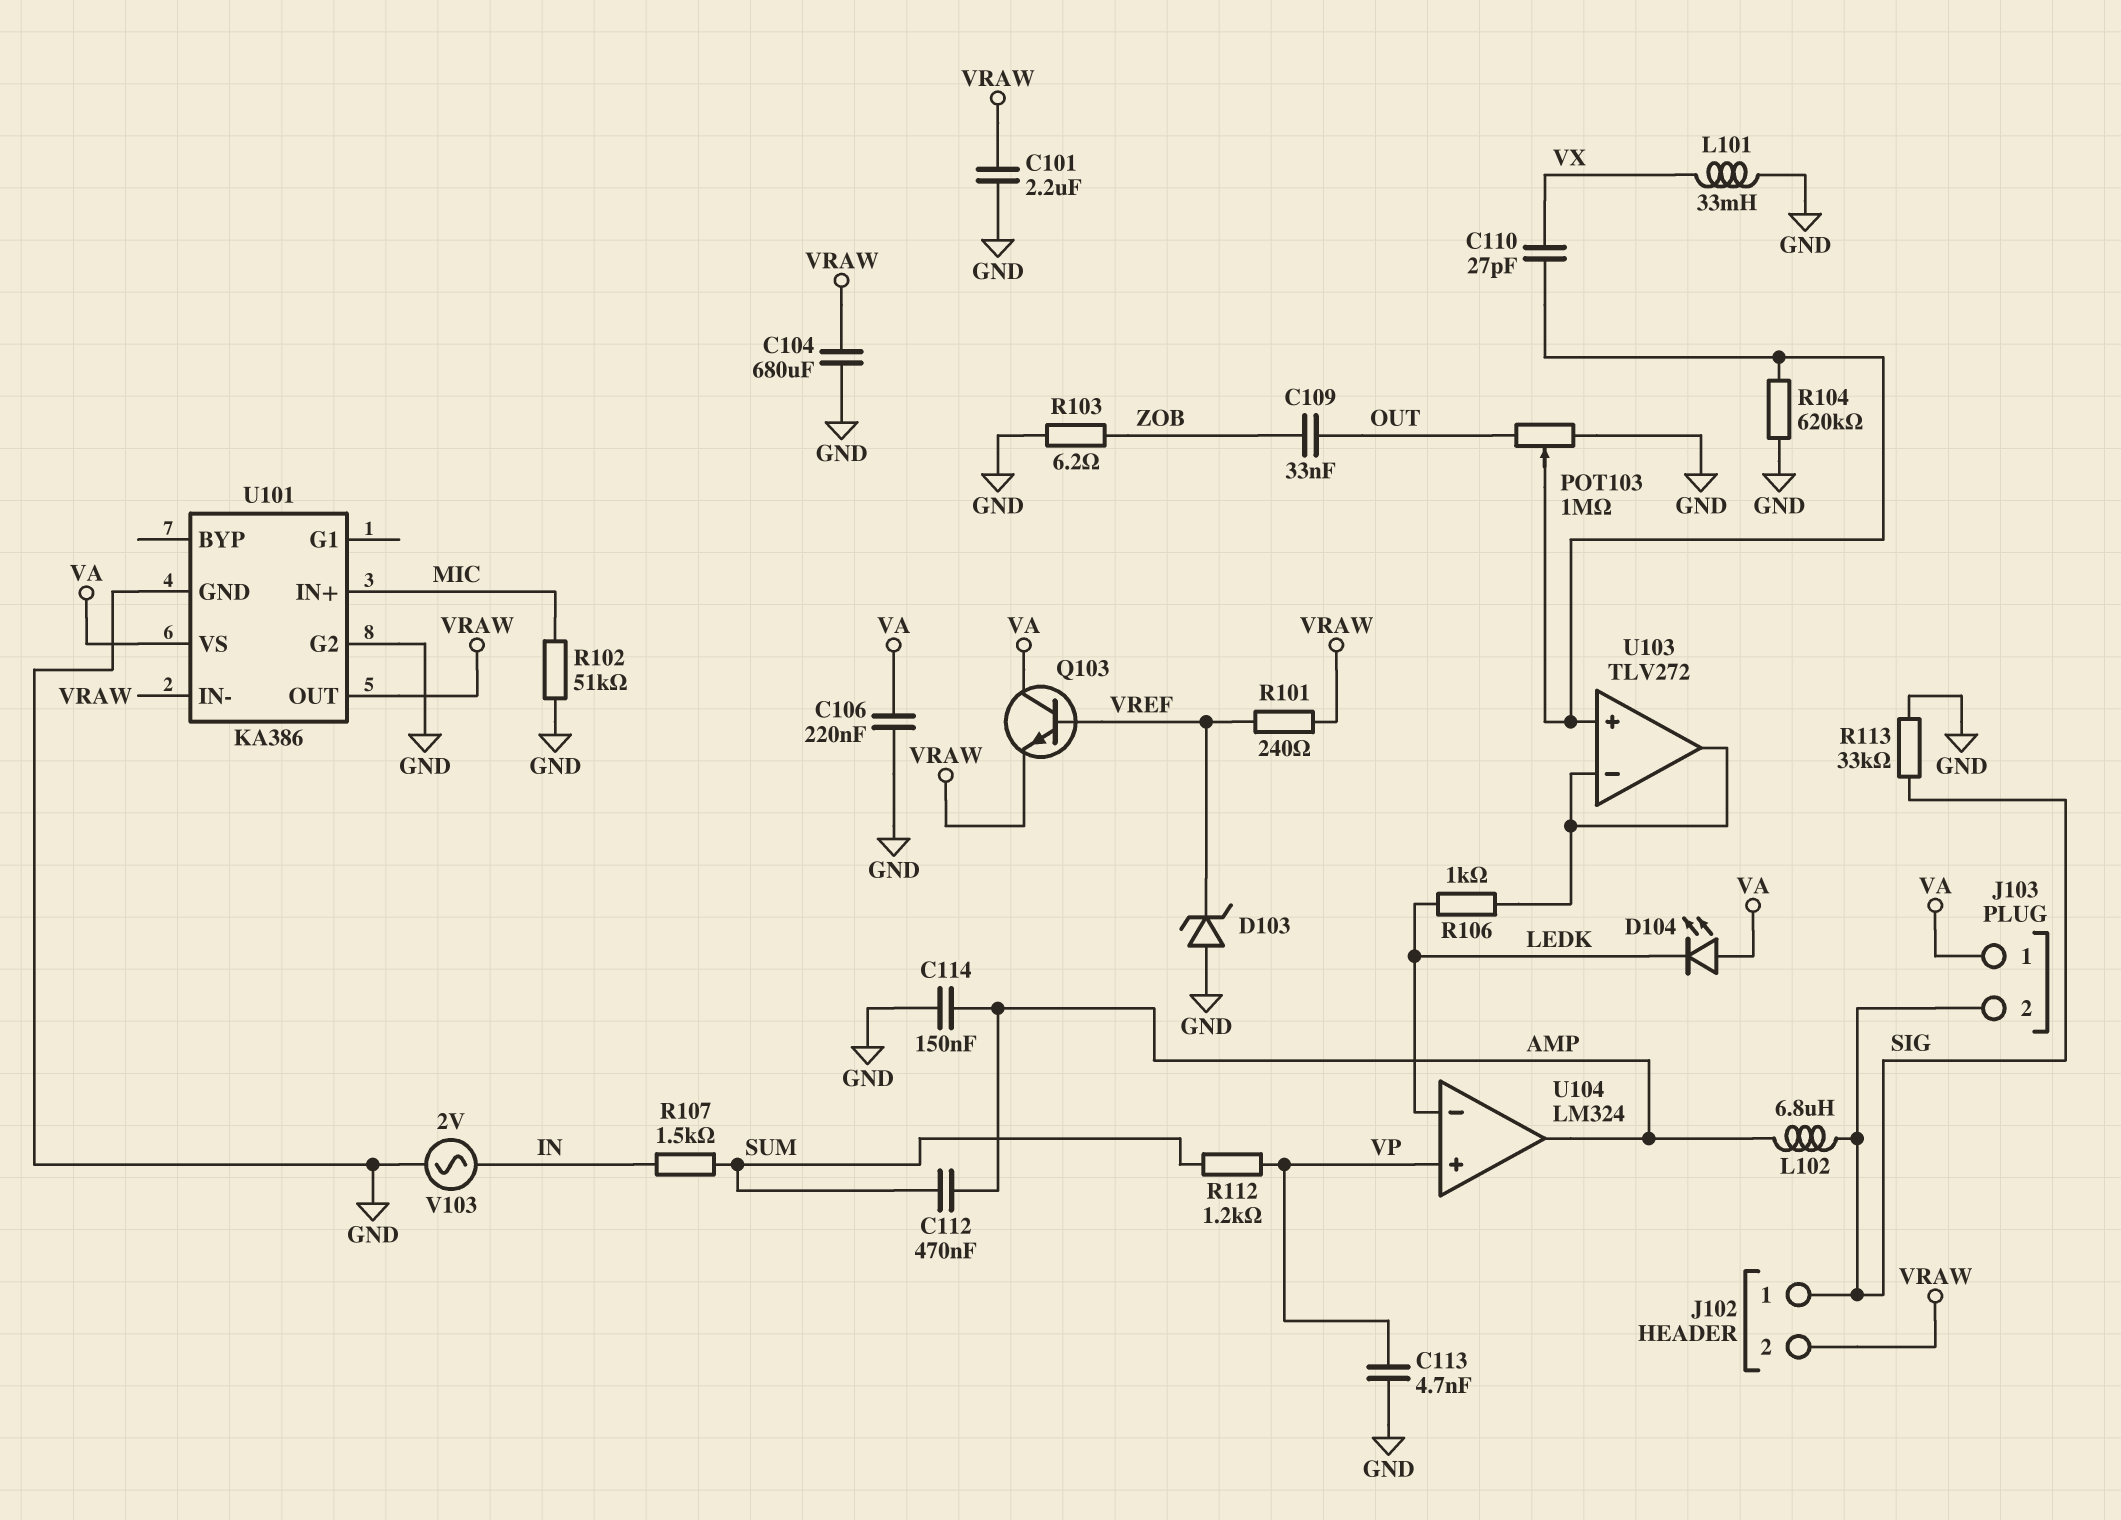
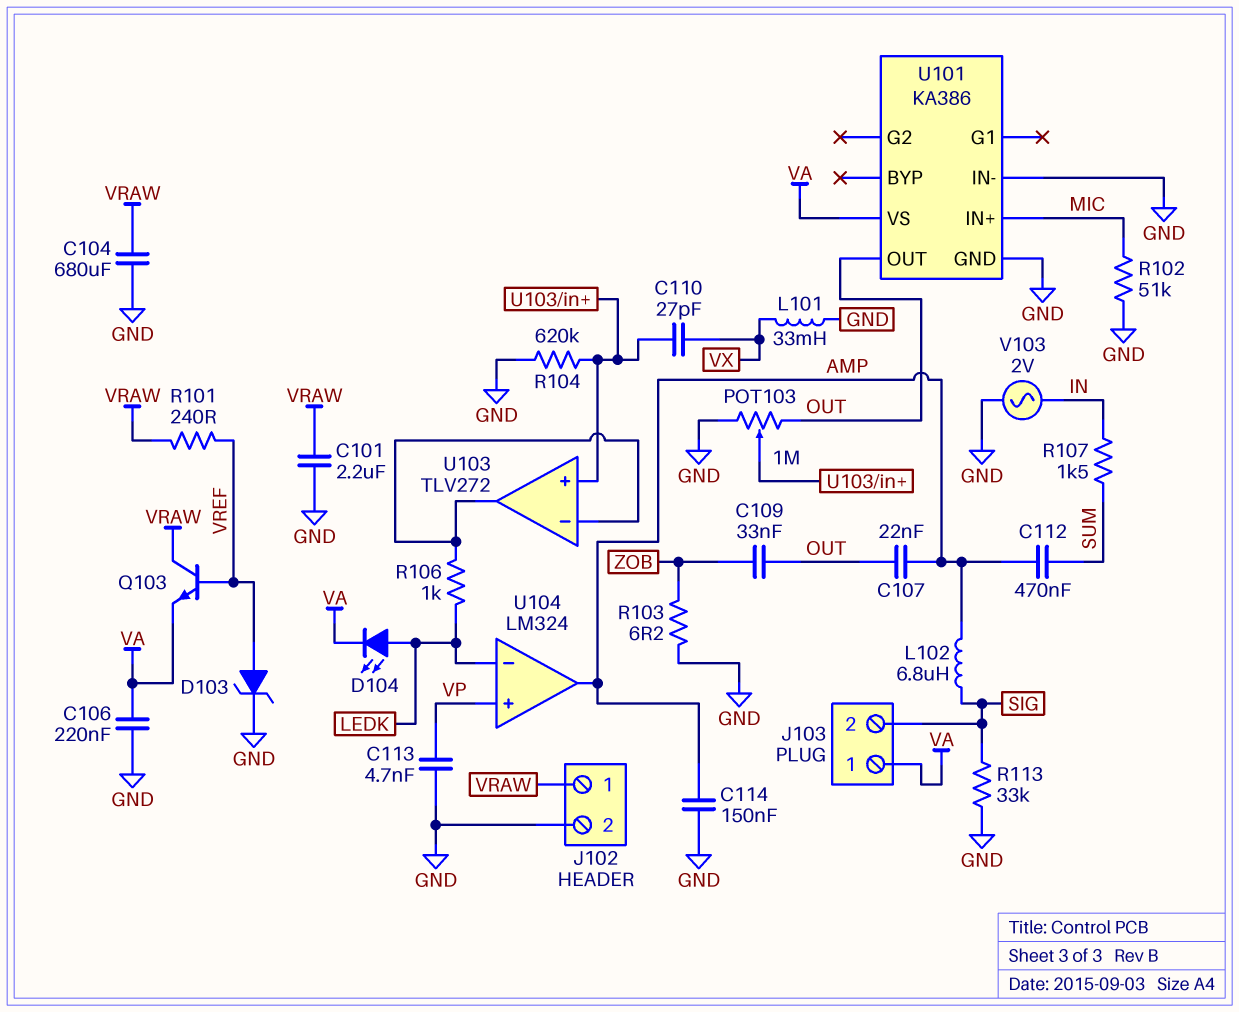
C107: none -> 22nF (AMP, OUT)
D103: zener (A GND, K VREF) -> zener (A VREF, K GND)
D104: LED (A VA, K LEDK) -> LED (A LEDK, K VA)
J102 pin 1: SIG -> VRAW
J102 pin 2: VRAW -> GND
Q103: NPN (B VREF, C VA, E VRAW) -> NPN (B VREF, C VRAW, E VA)
R112: 1.2k (SUM, VP) -> none
U101 pin G2: GND -> none
U101 pin IN-: VRAW -> GND
U101 pin OUT: VRAW -> OUT

